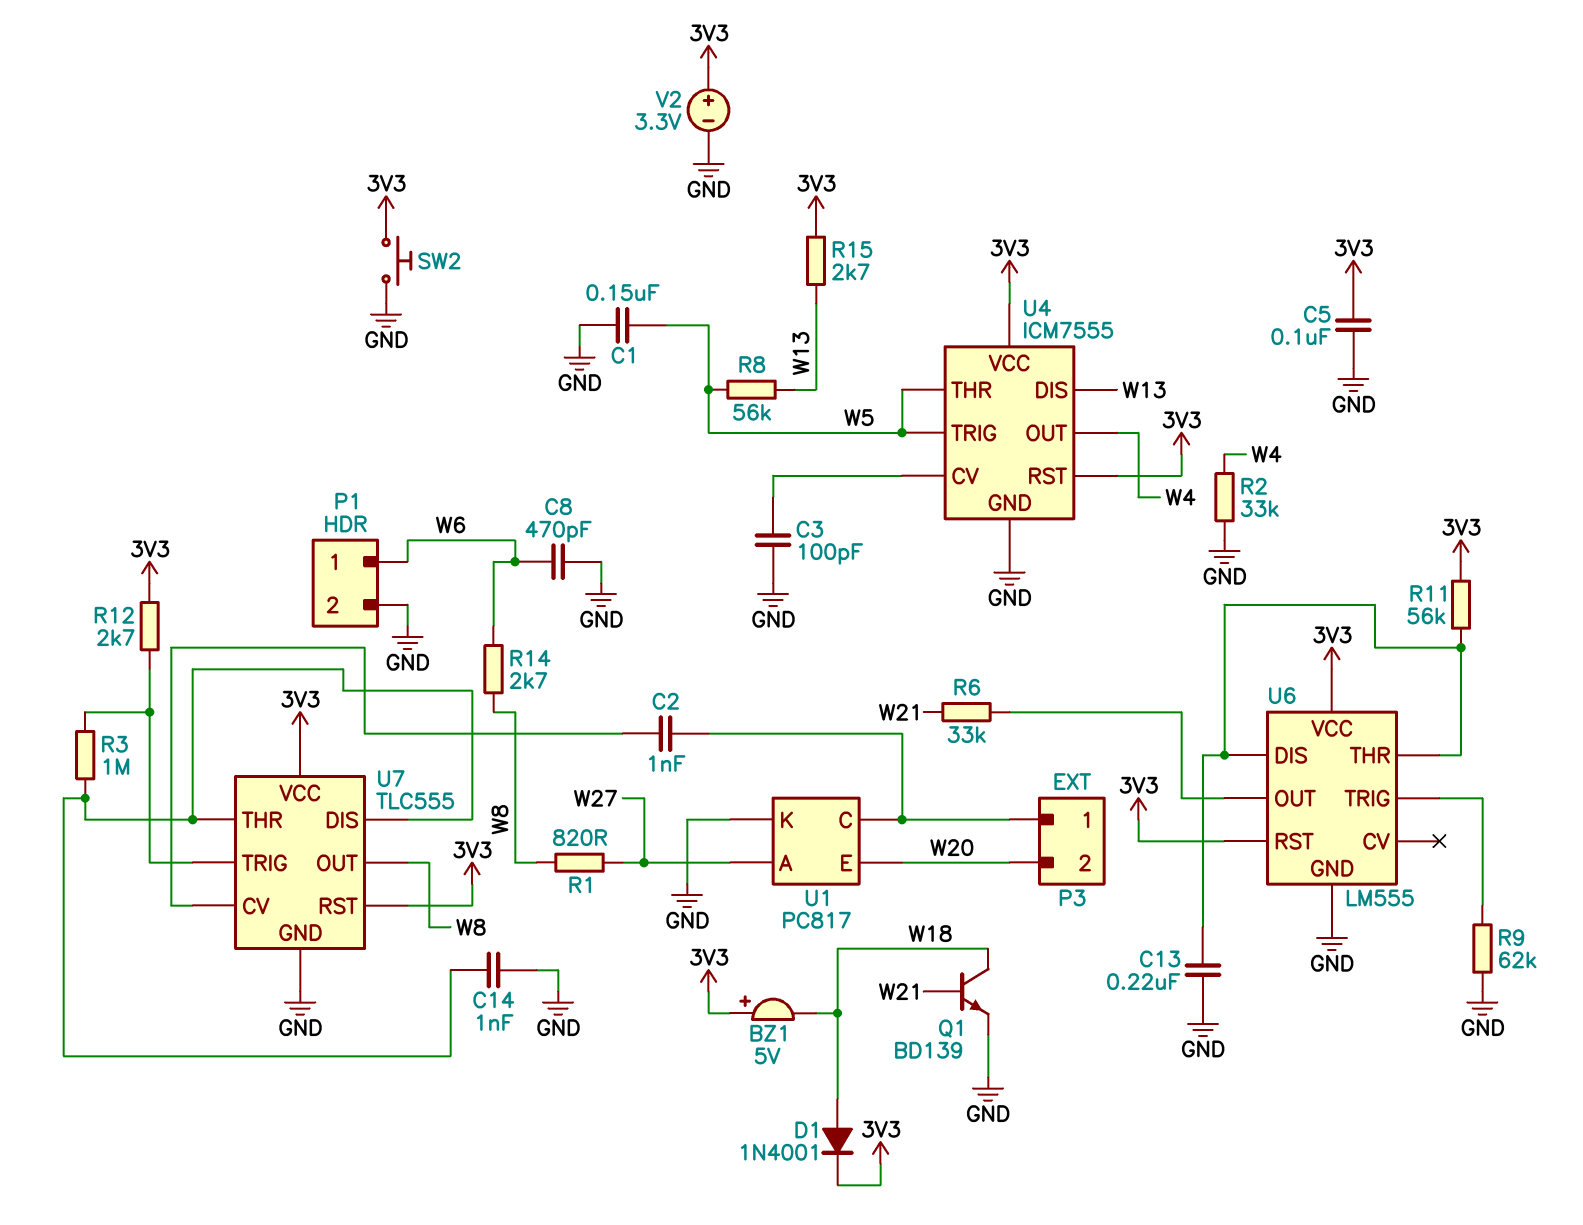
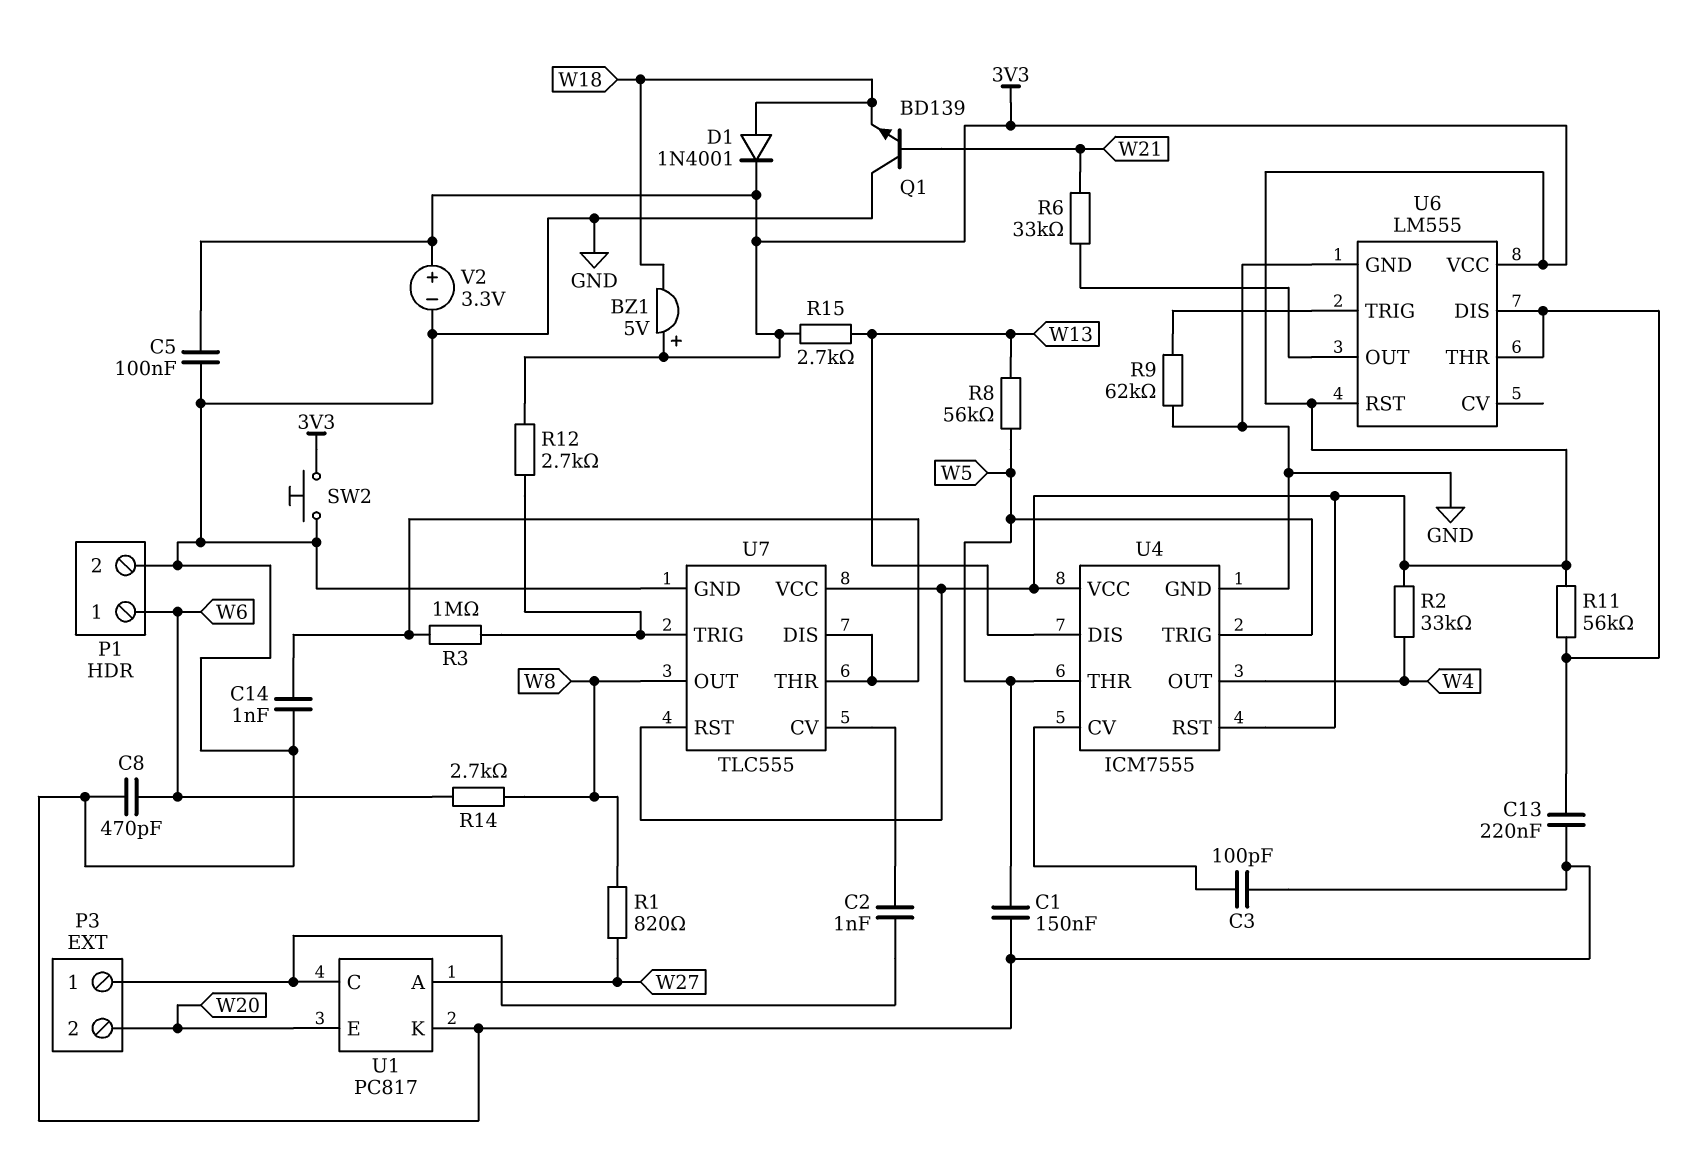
Q1: NPN BD139 (B W21, C W18, E GND) -> NPN BD139 (B W21, C GND, E W18)
R2: 33k (GND, W4) -> 33k (3V3, W4)

